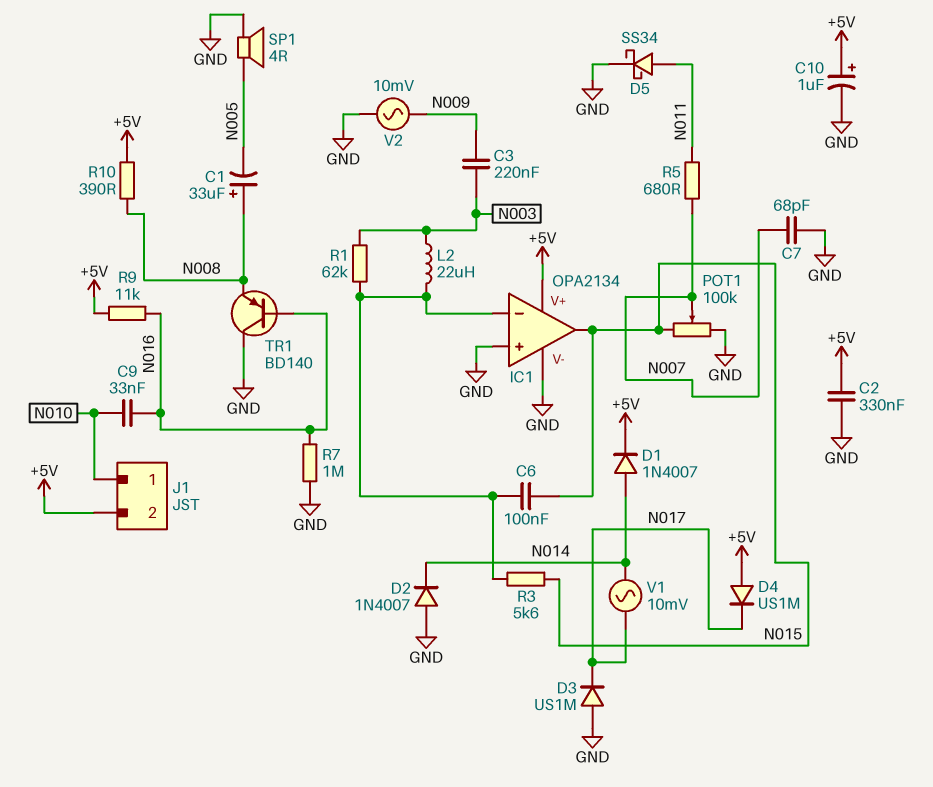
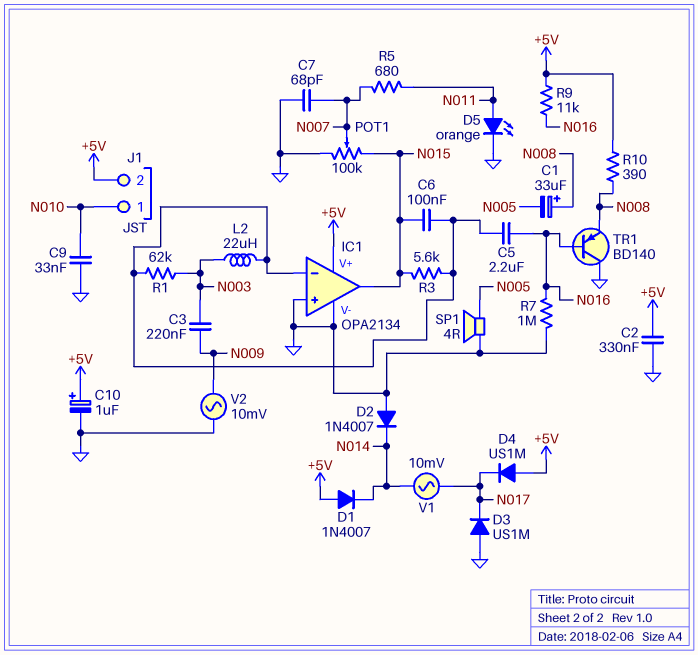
C5: none -> 2.2uF (IC1/in-, N016)
C9: 33nF (N010, N016) -> 33nF (GND, N010)
D1: diode 1N4007 (A N014, K +5V) -> diode 1N4007 (A +5V, K N014)
D5: schottky SS34 (A N011, K GND) -> LED orange (A N011, K GND)

